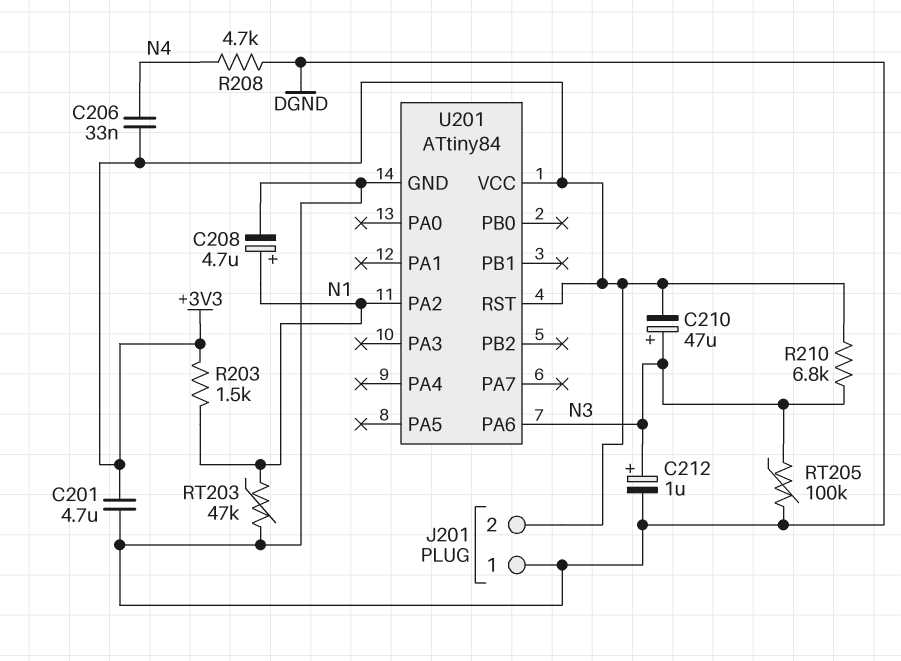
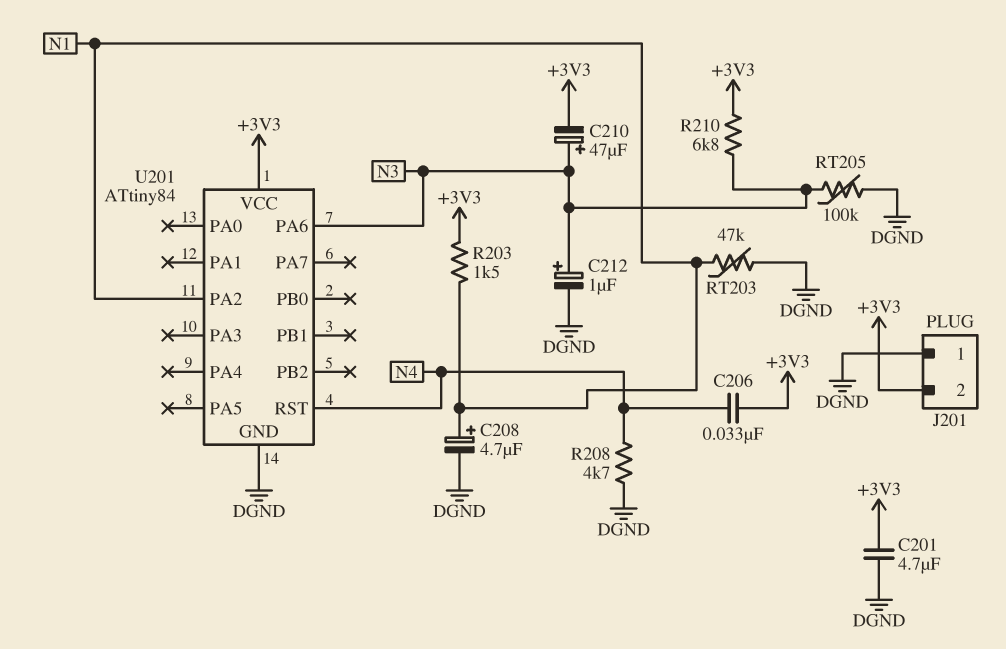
U201 pin RST: +3V3 -> N4

